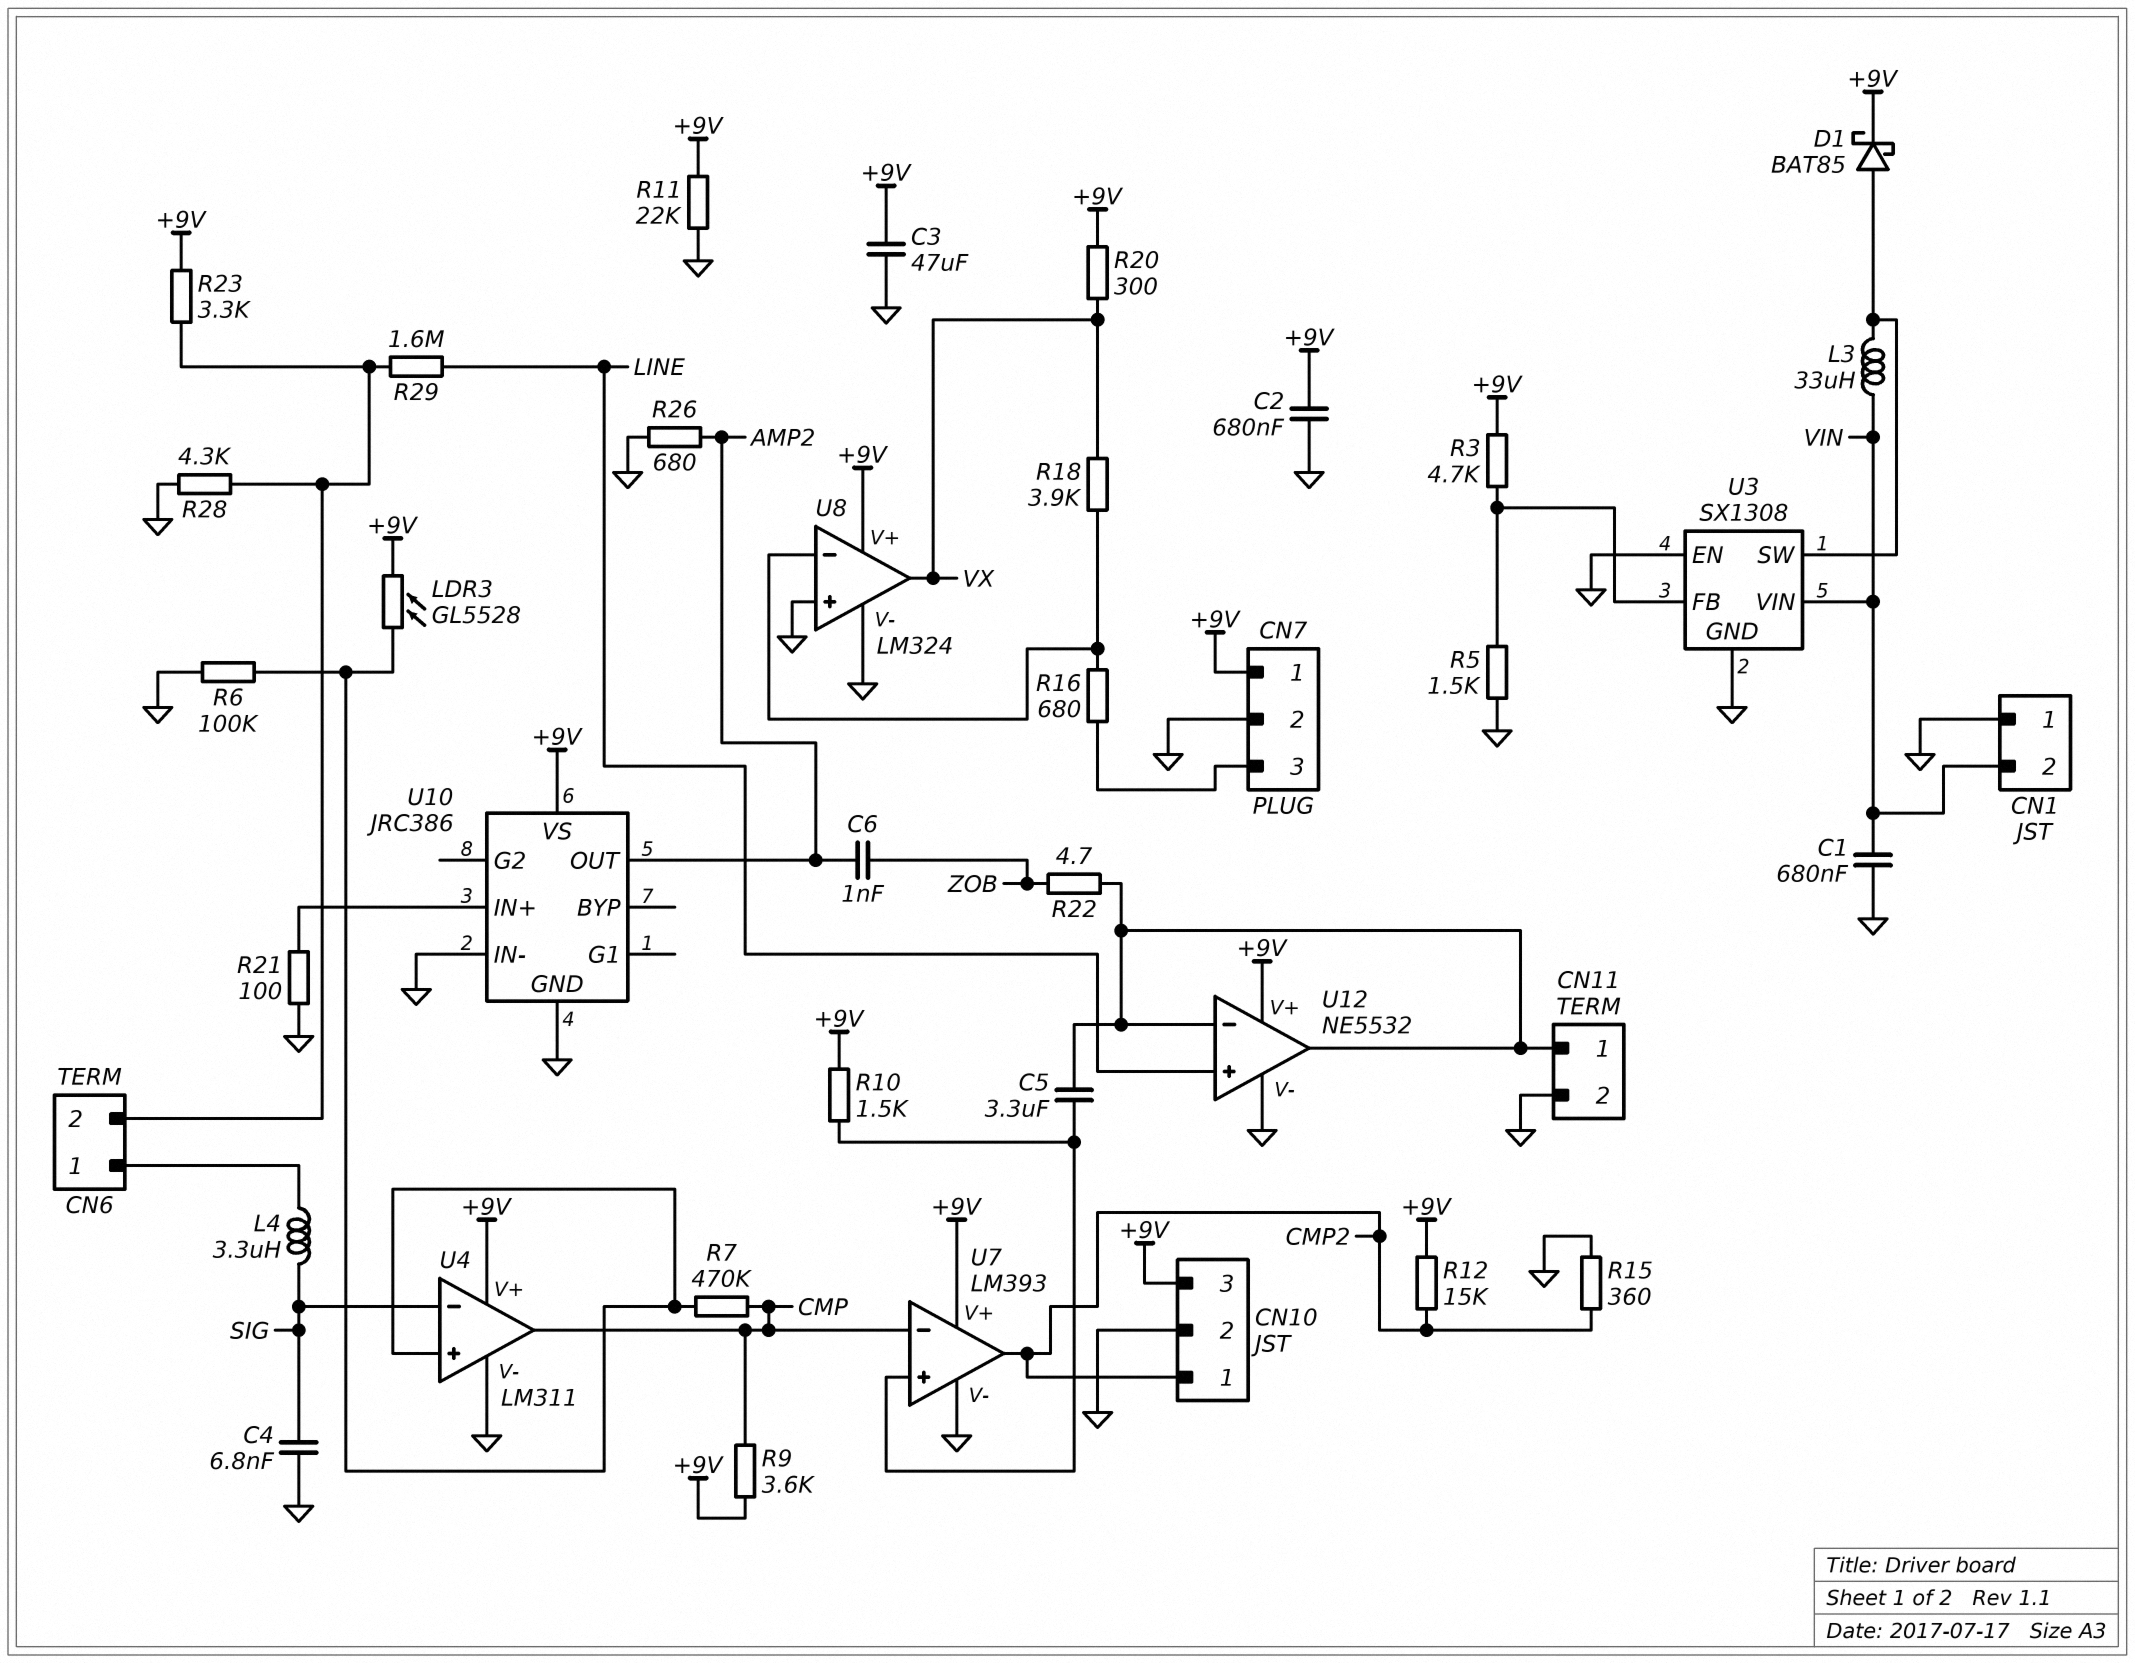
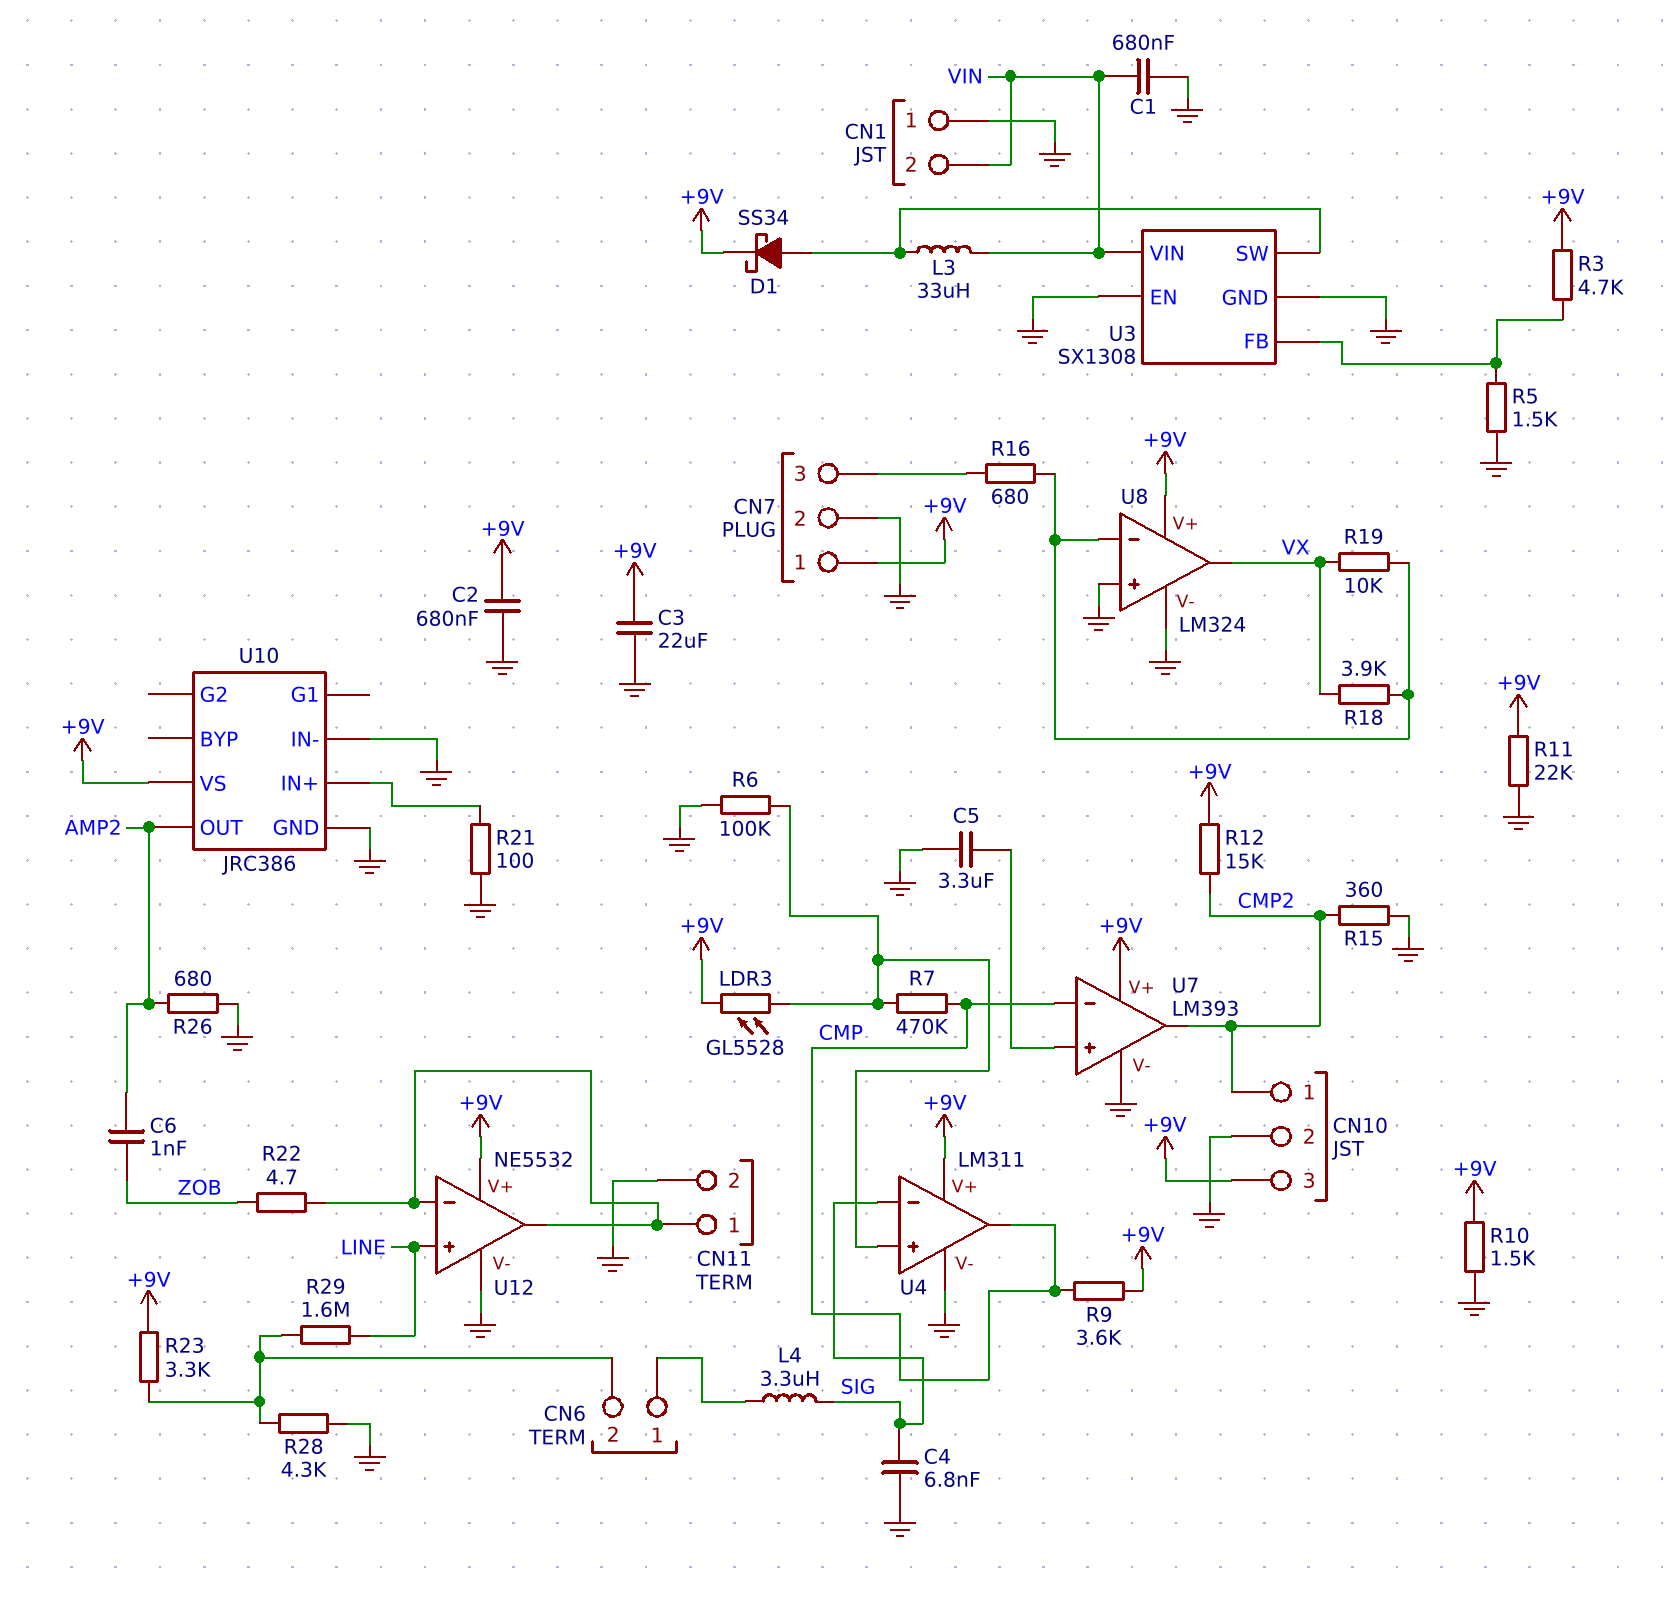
C3: 47uF (+9V, GND) -> 22uF (+9V, GND)
C5: 3.3uF (CN11/1, U7/in+) -> 3.3uF (GND, U7/in+)
D1: schottky BAT85 (A U3/SW, K +9V) -> schottky SS34 (A U3/SW, K +9V)
R10: 1.5k (+9V, U7/in+) -> 1.5k (+9V, GND)
R19: none -> 10k (U8/in-, VX)
R20: 300 (+9V, VX) -> none

